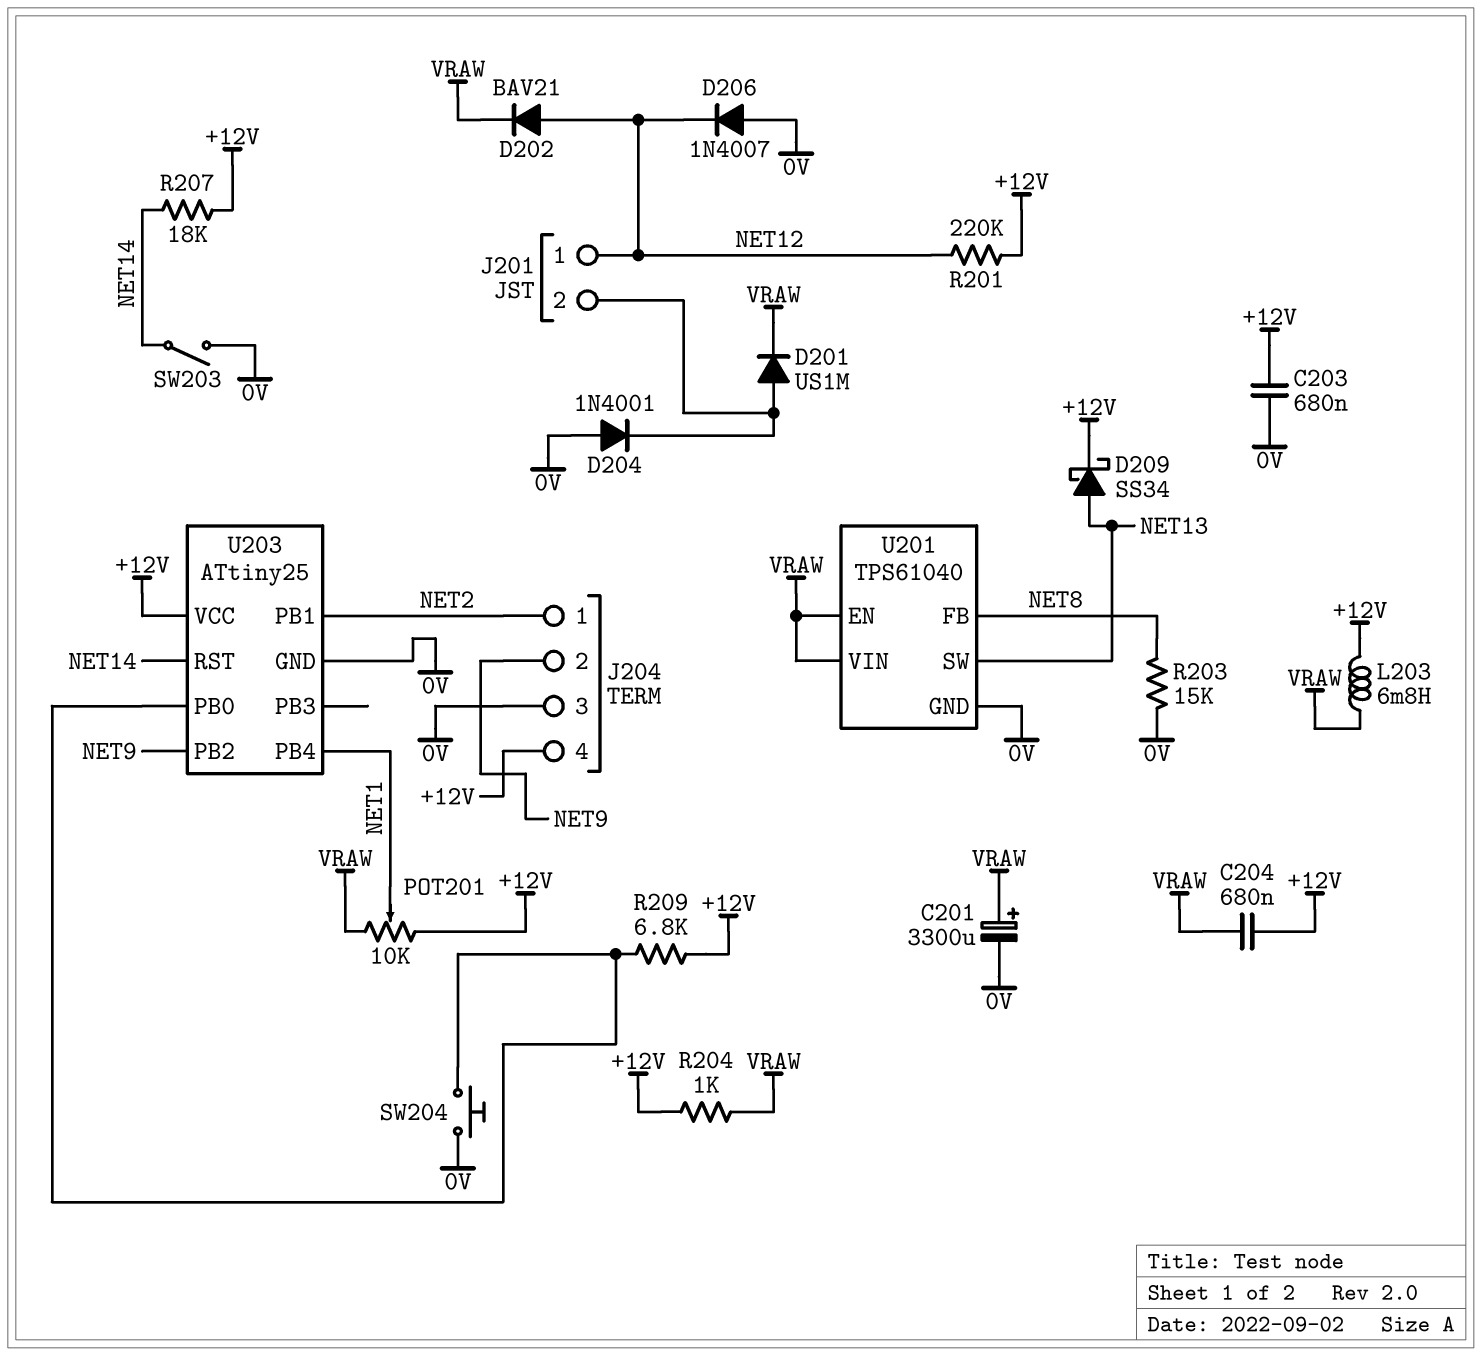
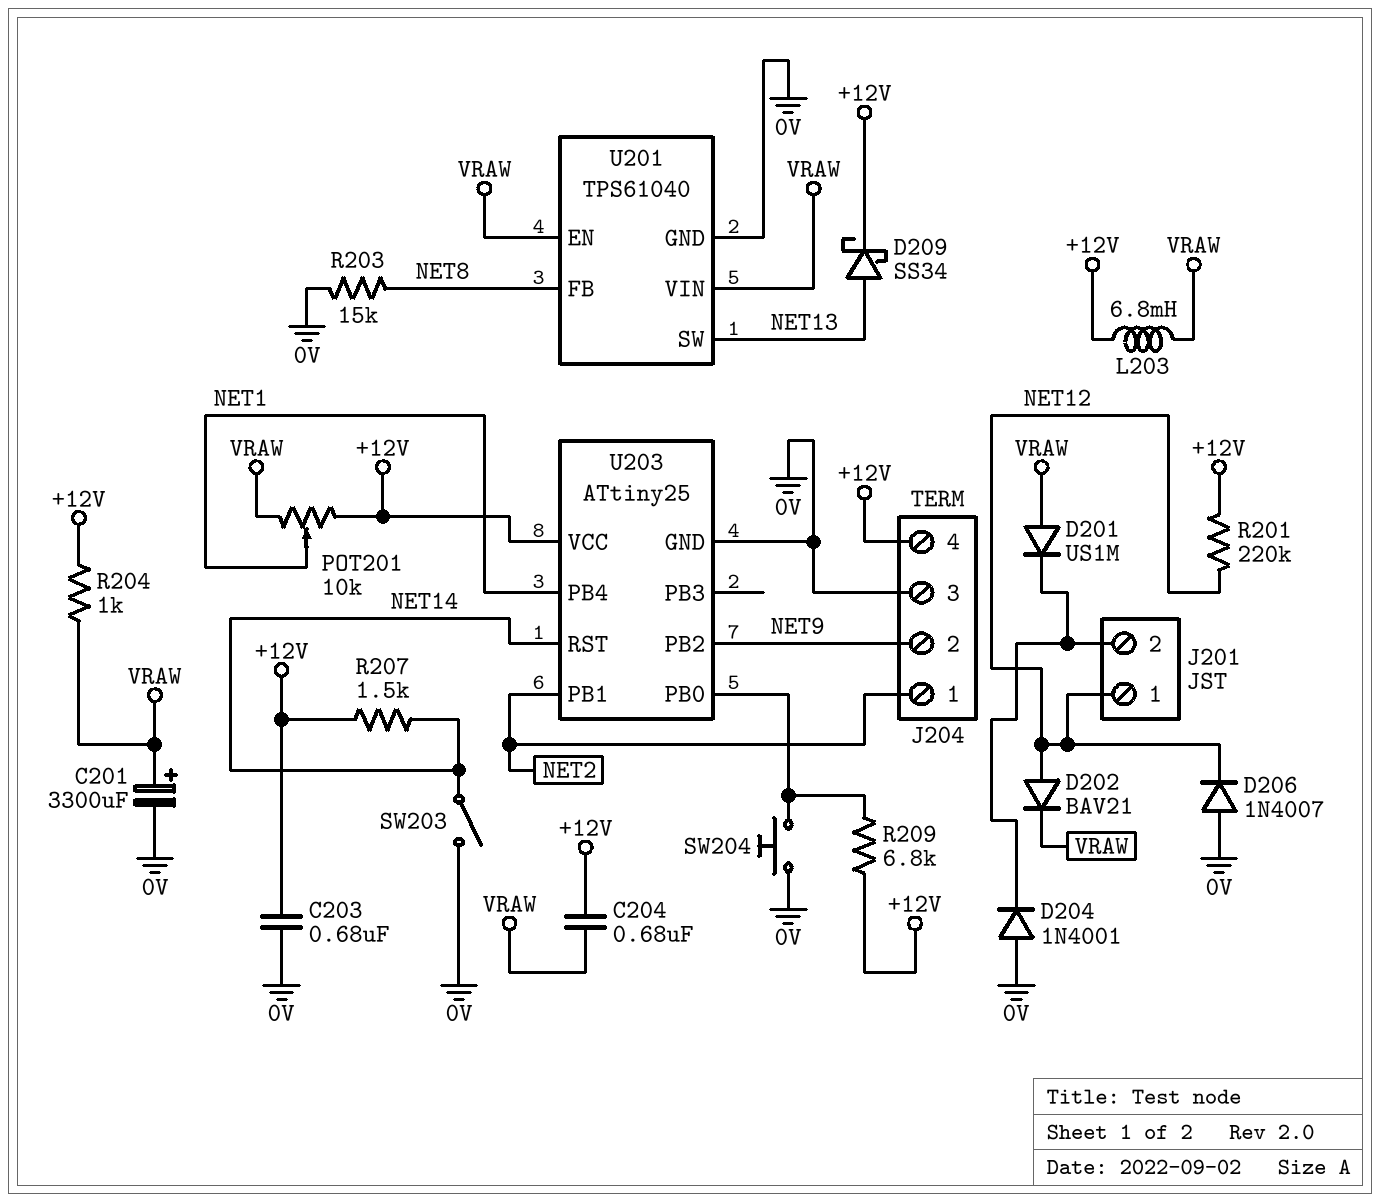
D201: diode US1M (A J201/2, K VRAW) -> diode US1M (A VRAW, K J201/2)
R207: 18k (+12V, NET14) -> 1.5k (+12V, NET14)

